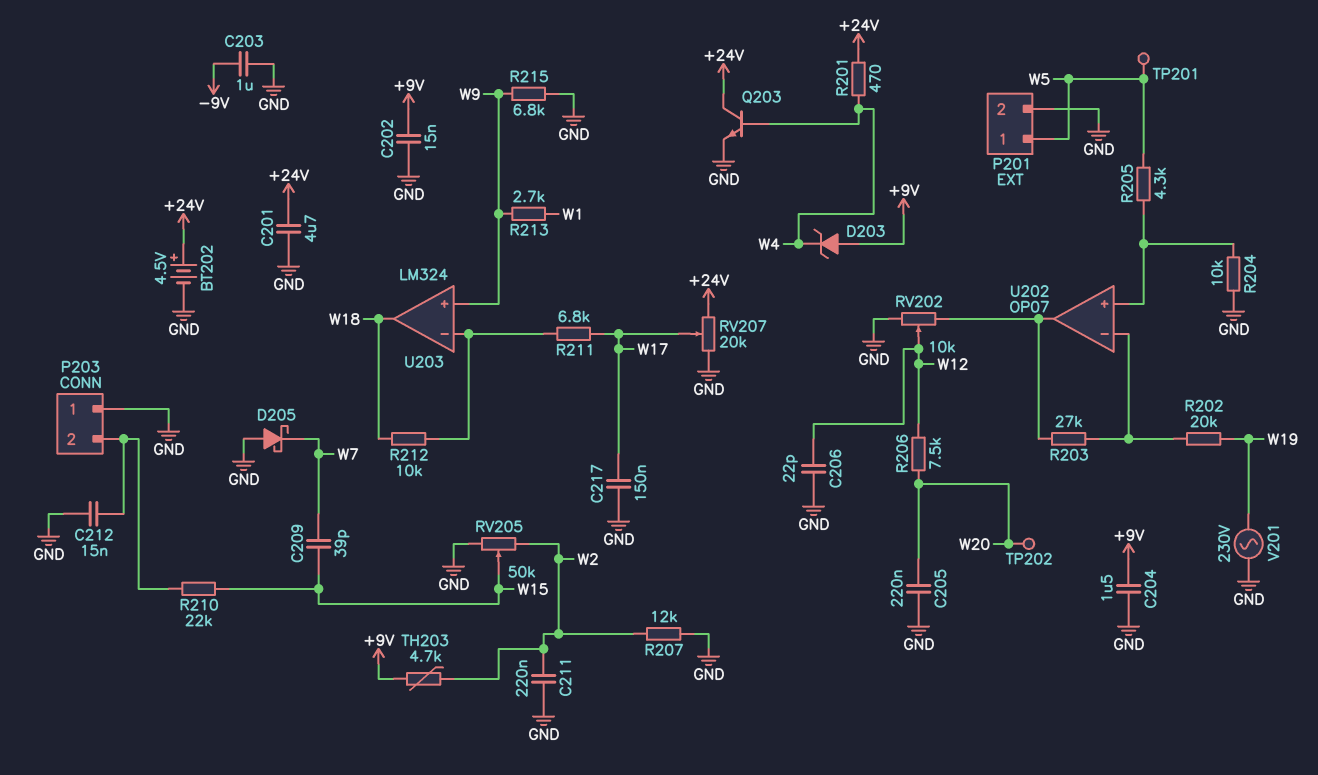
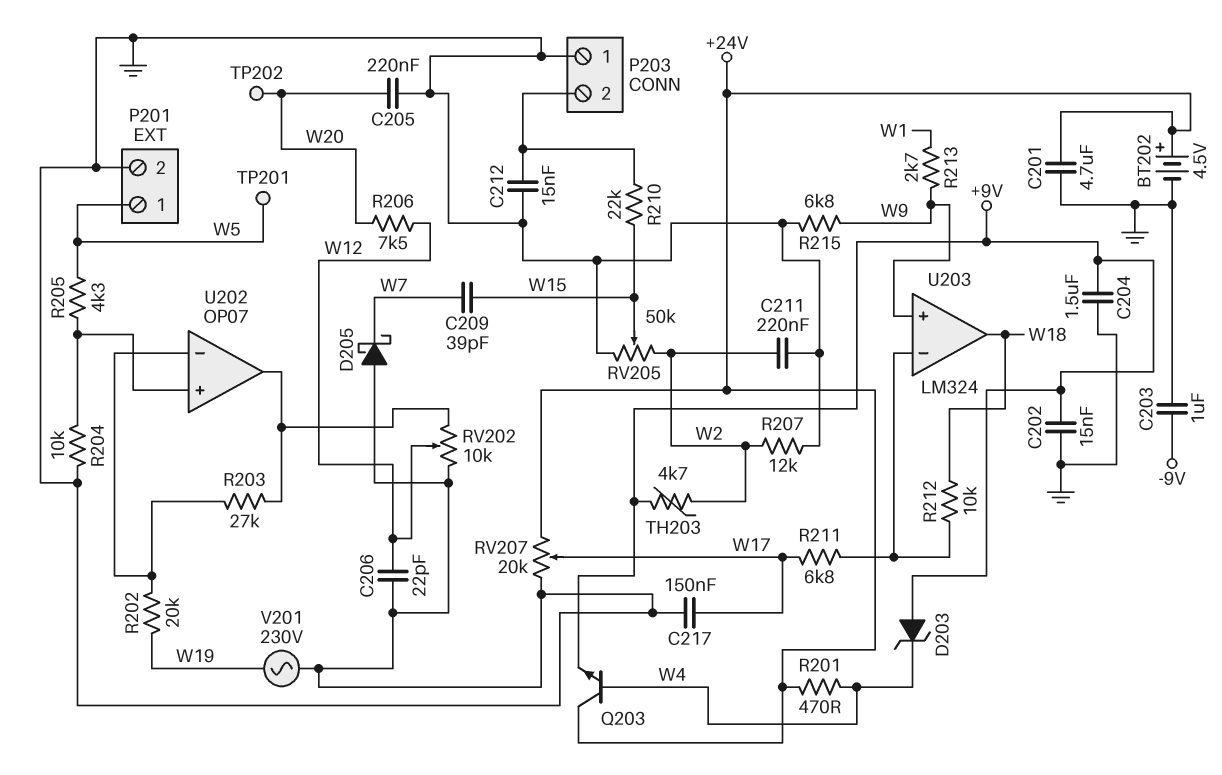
Q203: NPN (B W4, C +24V, E GND) -> NPN (B W4, C +24V, E +9V)

